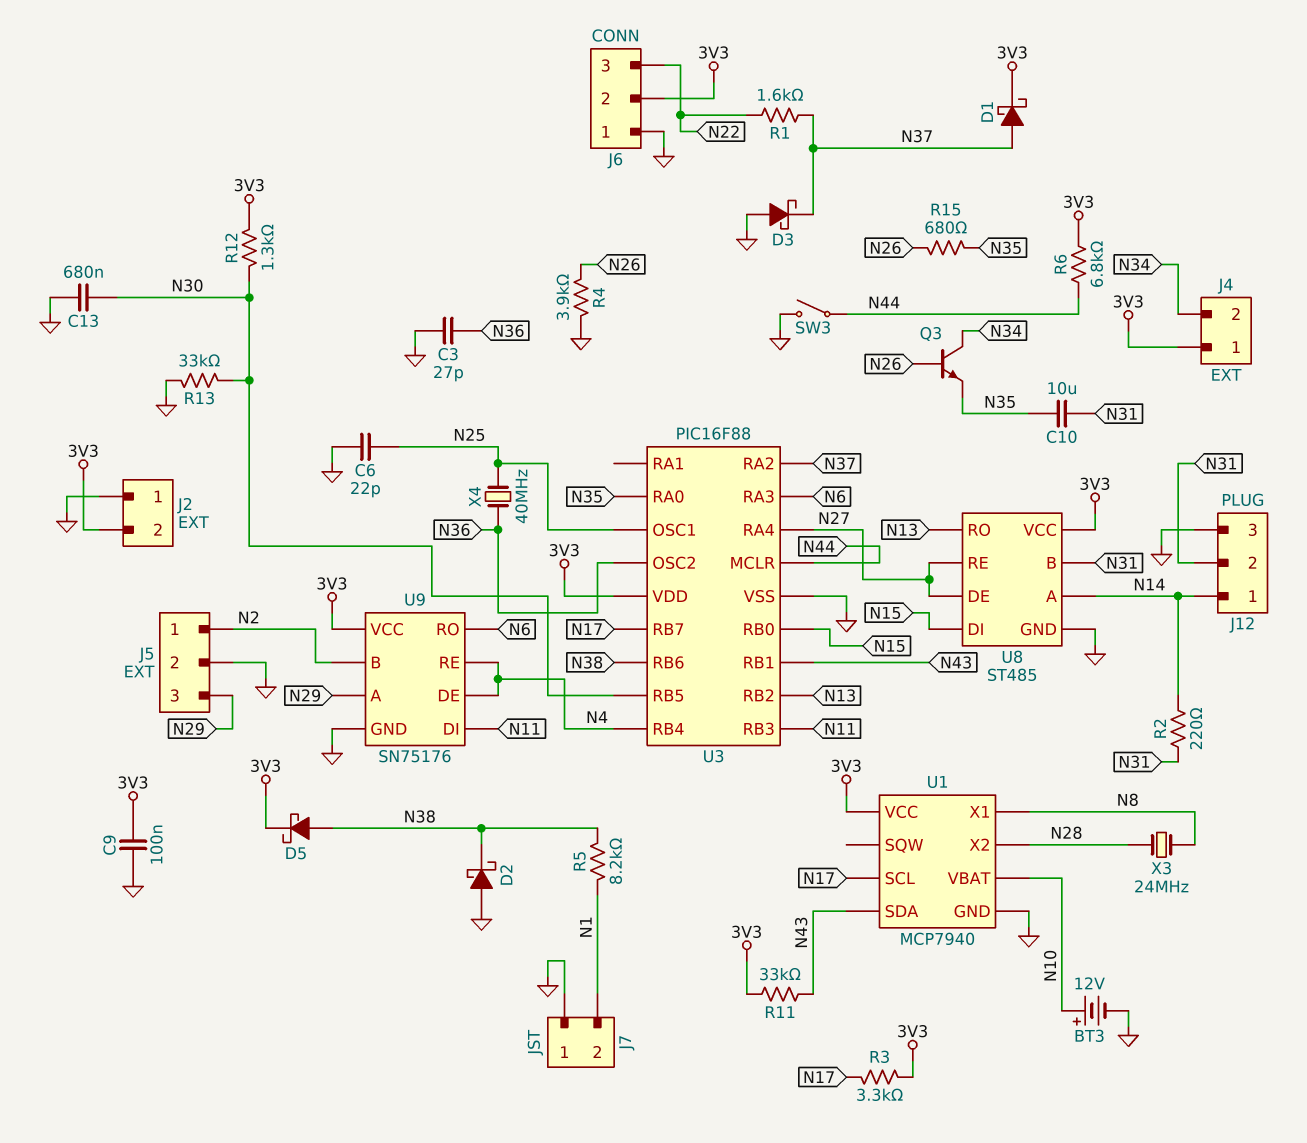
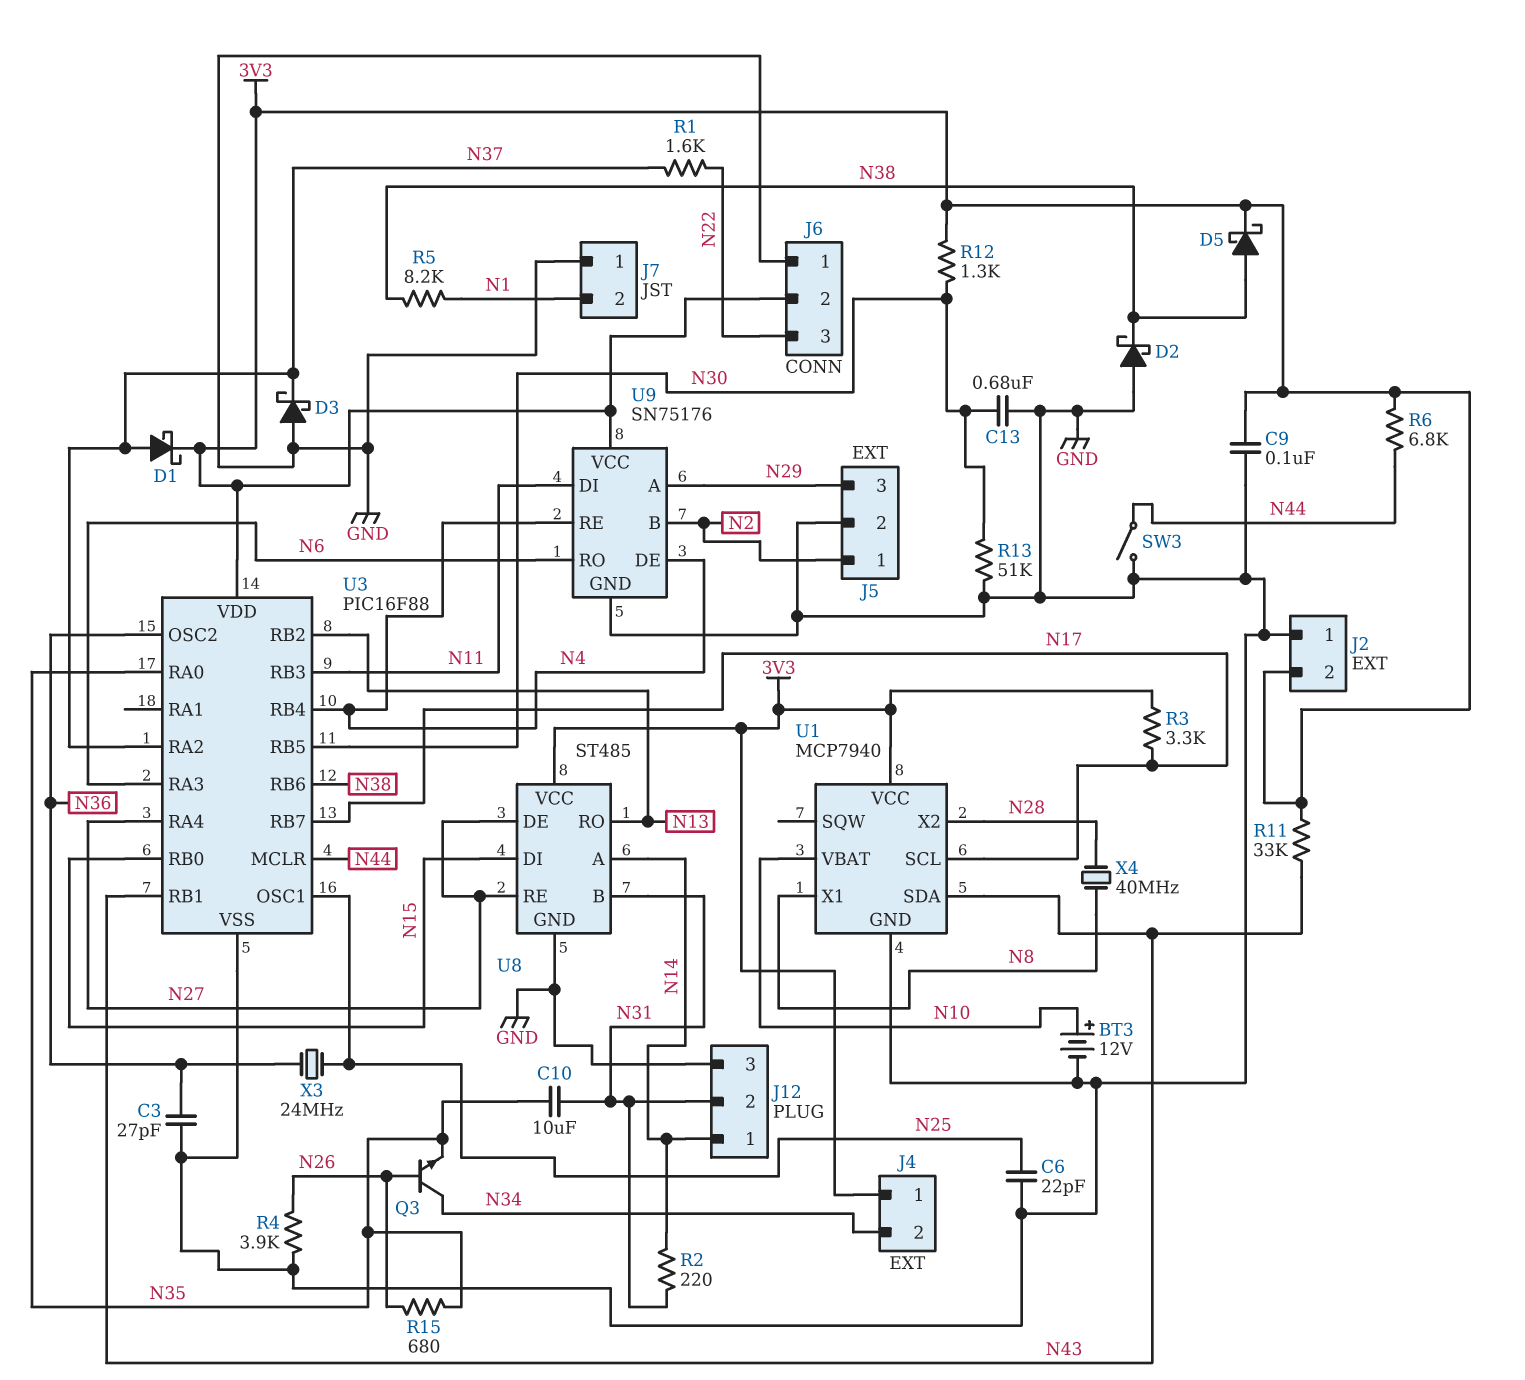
R13: 33k (GND, N30) -> 51k (GND, N30)
X3: 24MHz (N8, N28) -> 24MHz (N25, N36)
X4: 40MHz (N25, N36) -> 40MHz (N8, N28)

